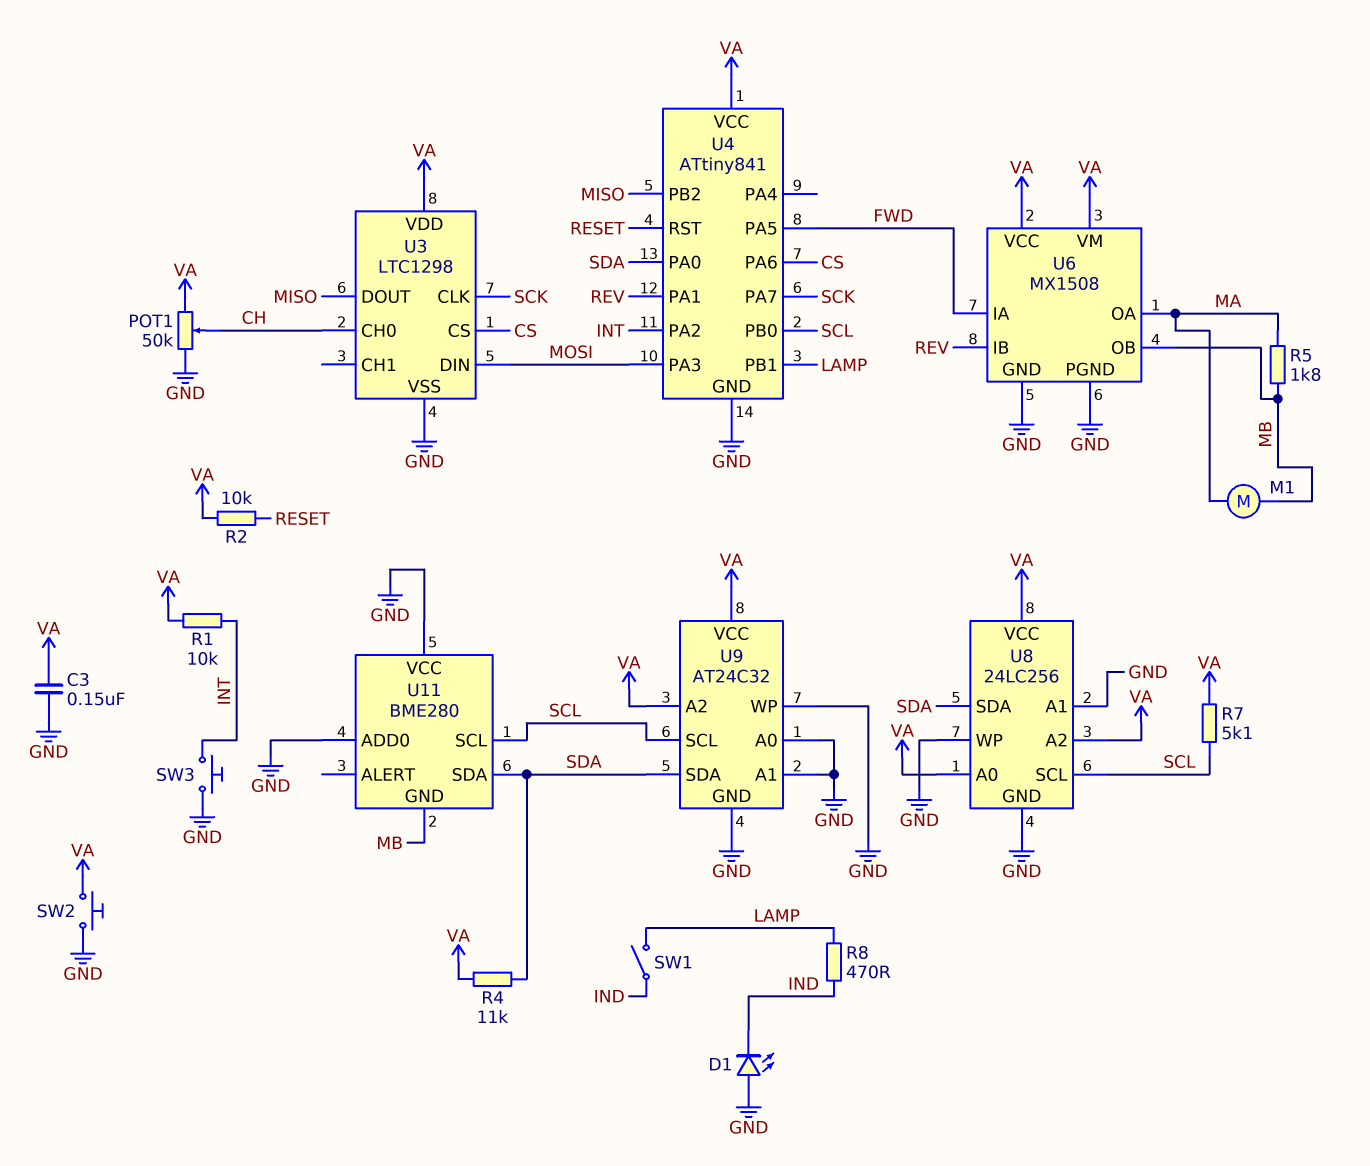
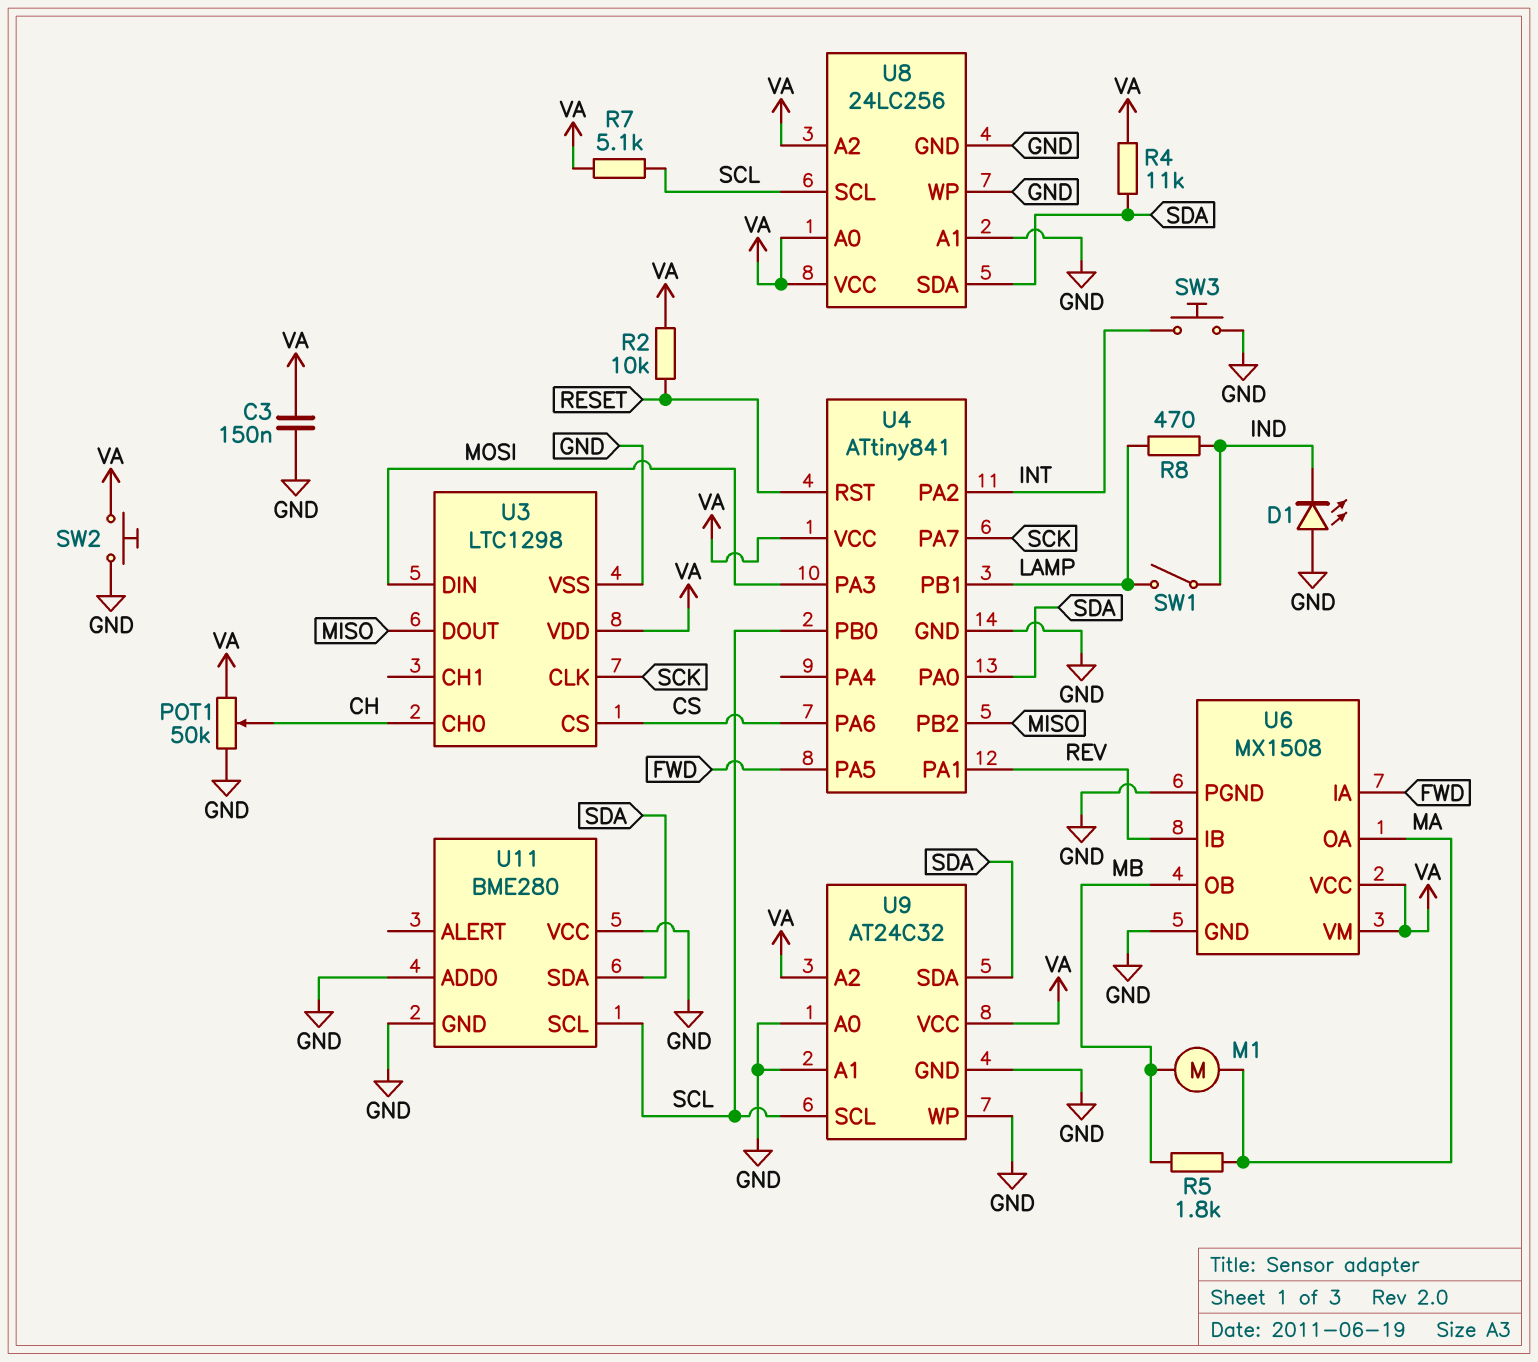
R1: 10k (INT, VA) -> none
U11 pin GND: MB -> GND

